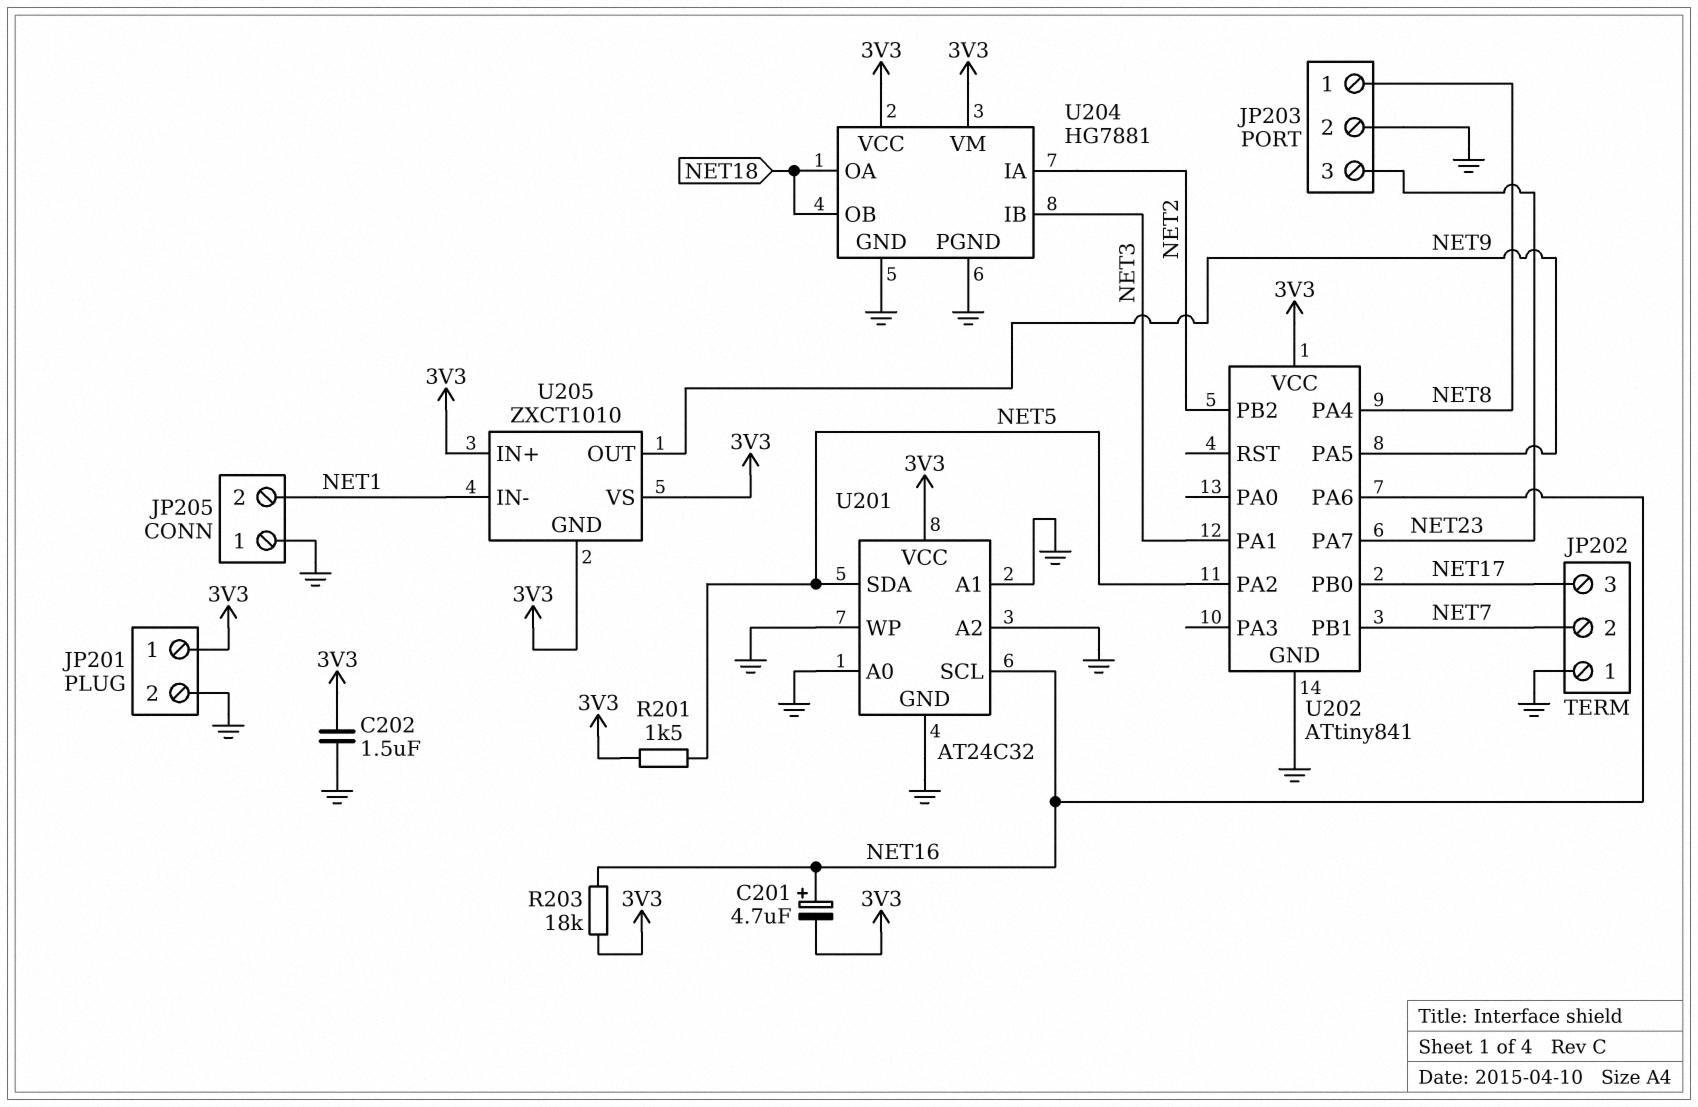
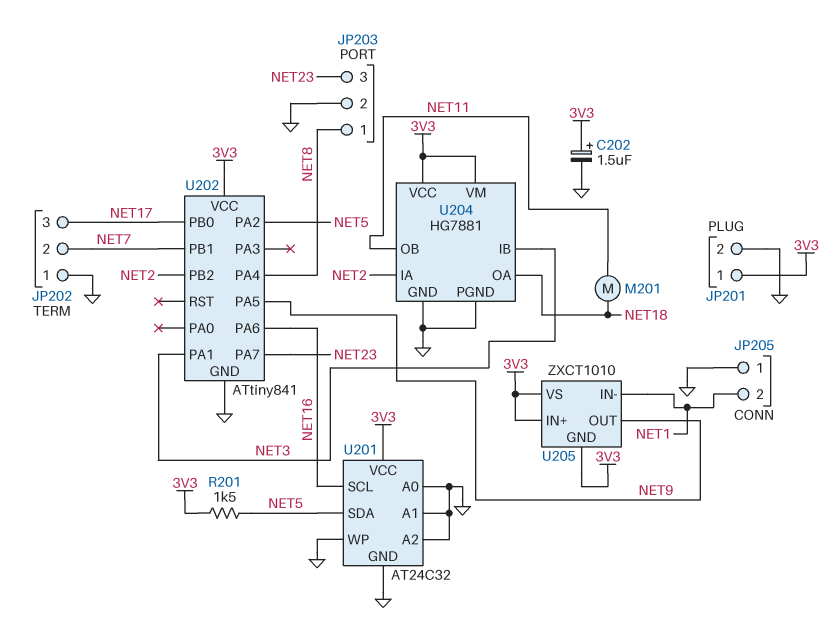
C201: 4.7uF (plus NET16, minus 3V3) -> none
C202: 1.5uF (3V3, GND) -> 1.5uF (plus 3V3, minus GND)
M201: none -> motor (NET11, NET18)
R203: 18k (3V3, NET16) -> none
U204 pin OB: NET18 -> NET11

